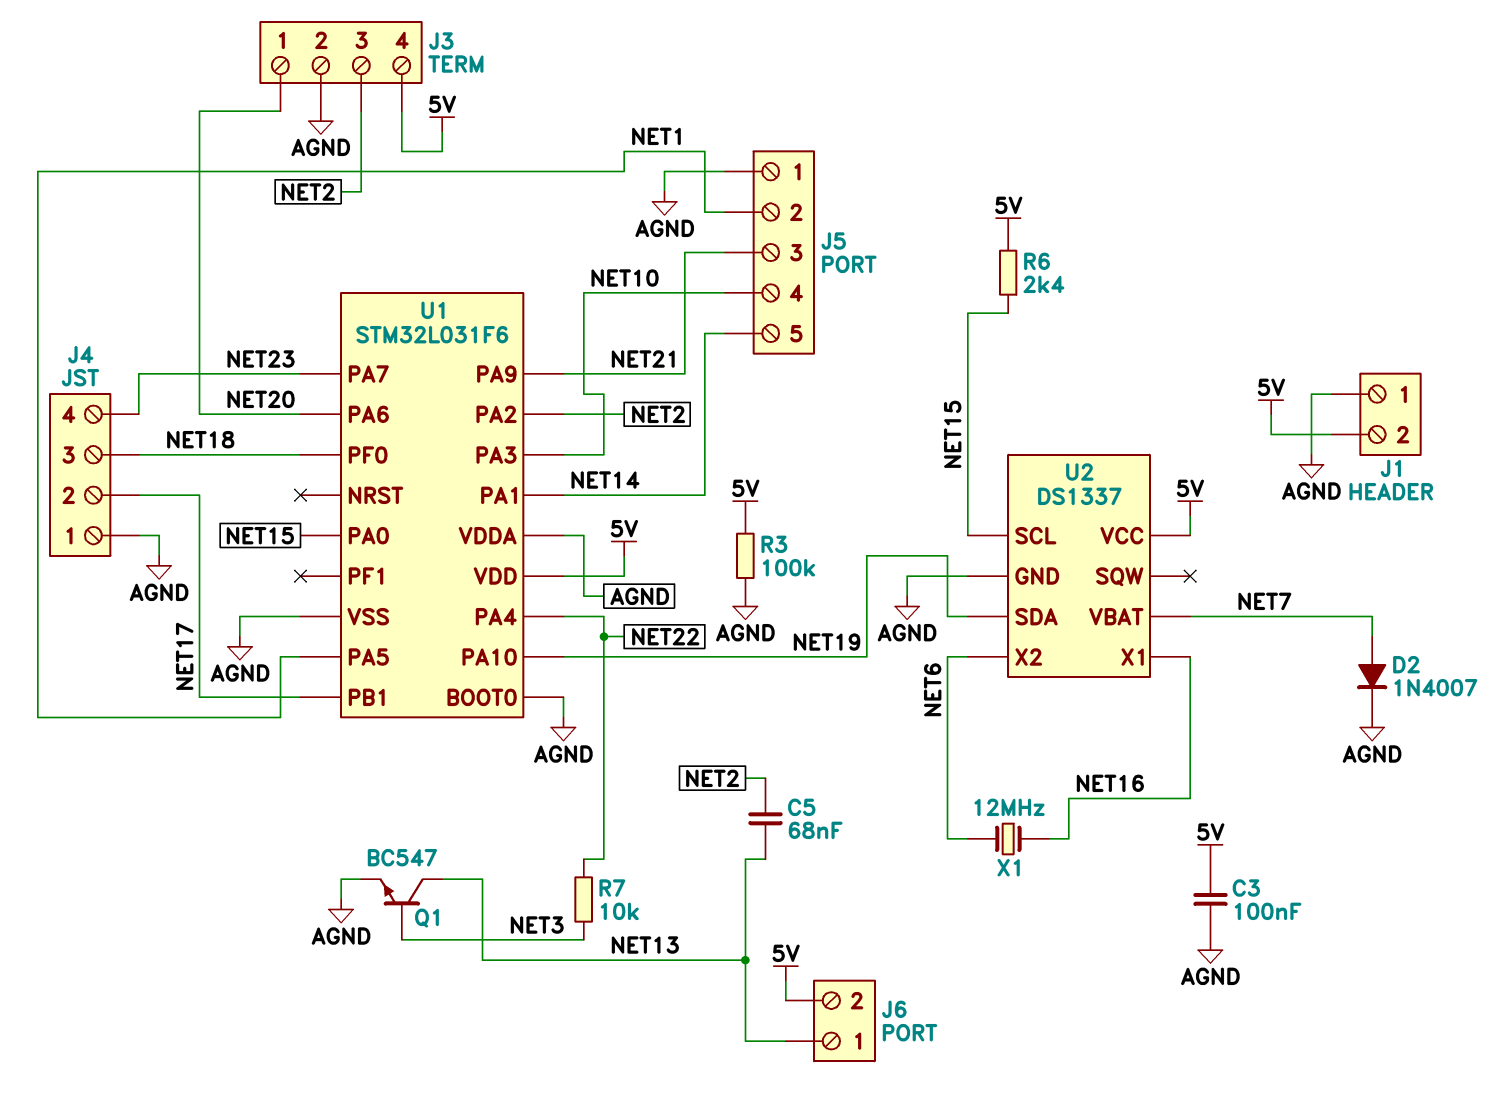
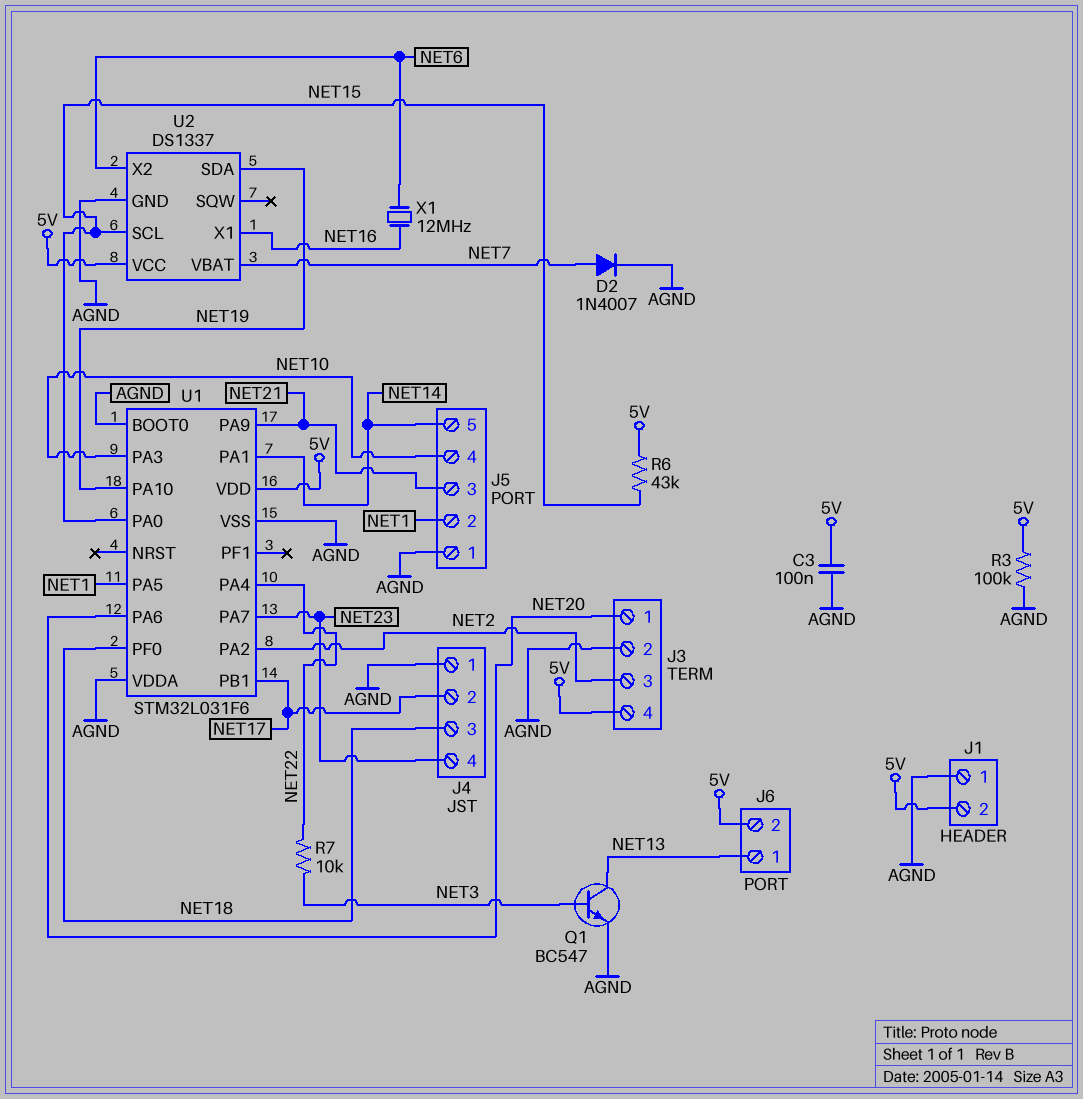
C5: 68nF (NET2, NET13) -> none
R6: 2.4k (5V, NET15) -> 43k (5V, NET15)

